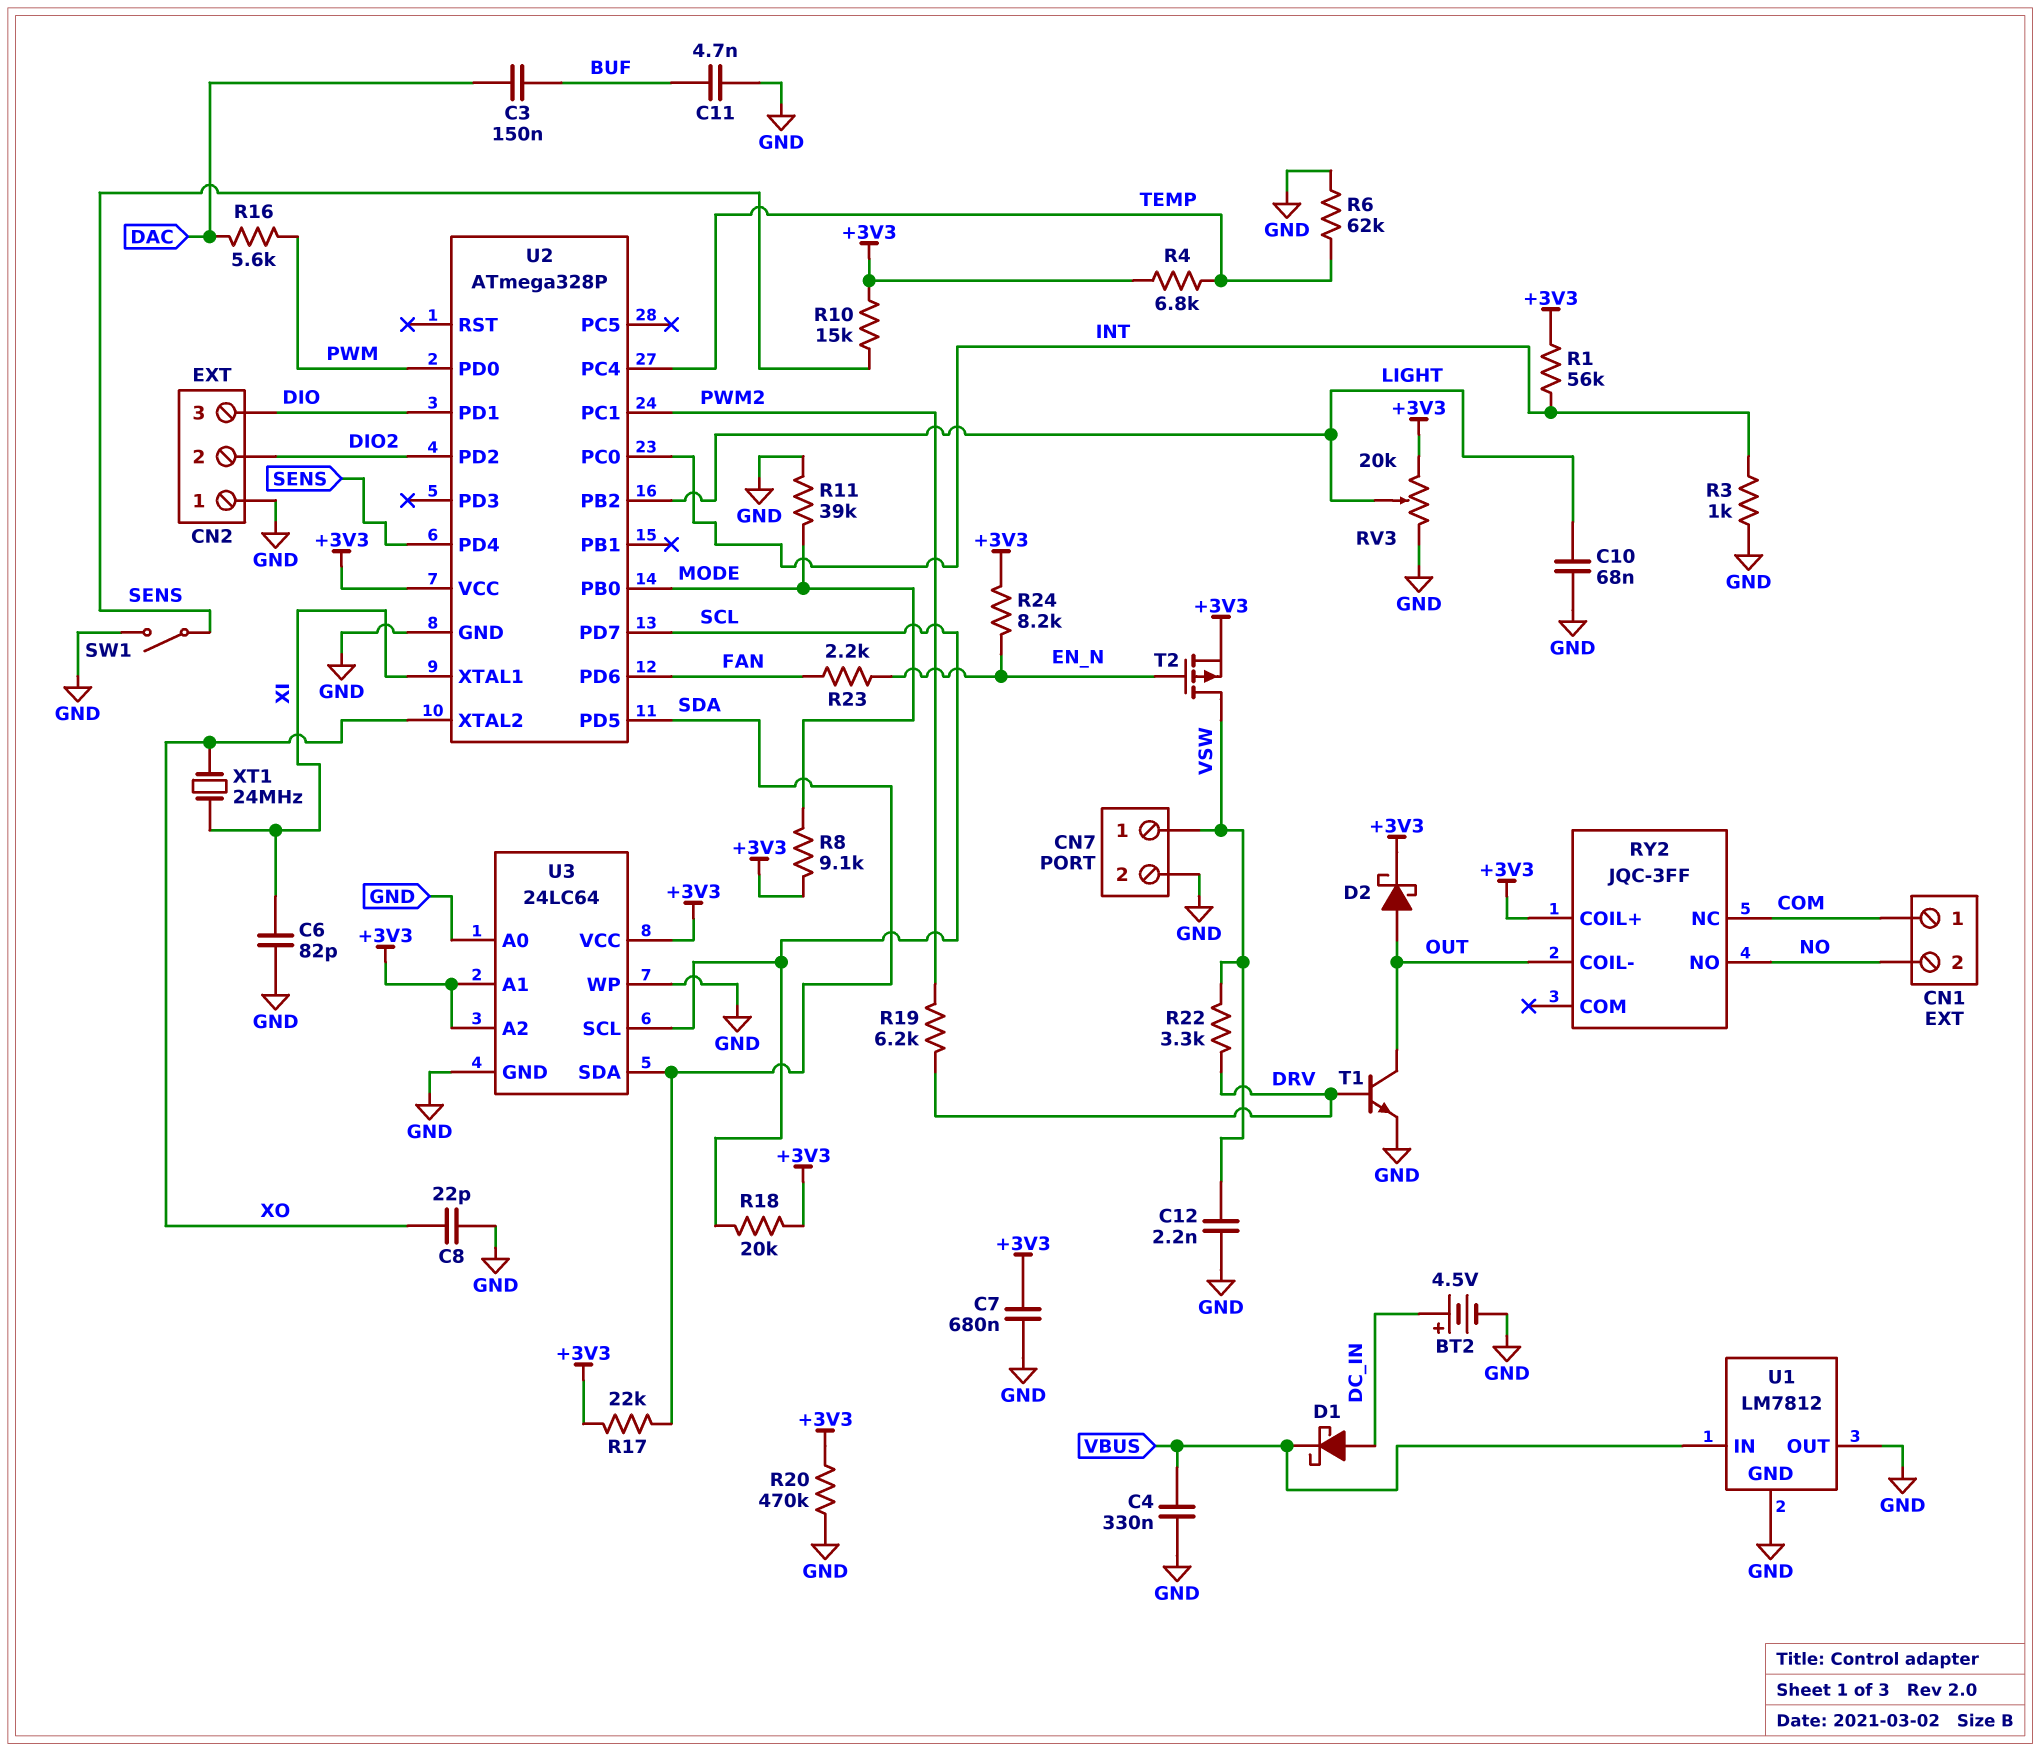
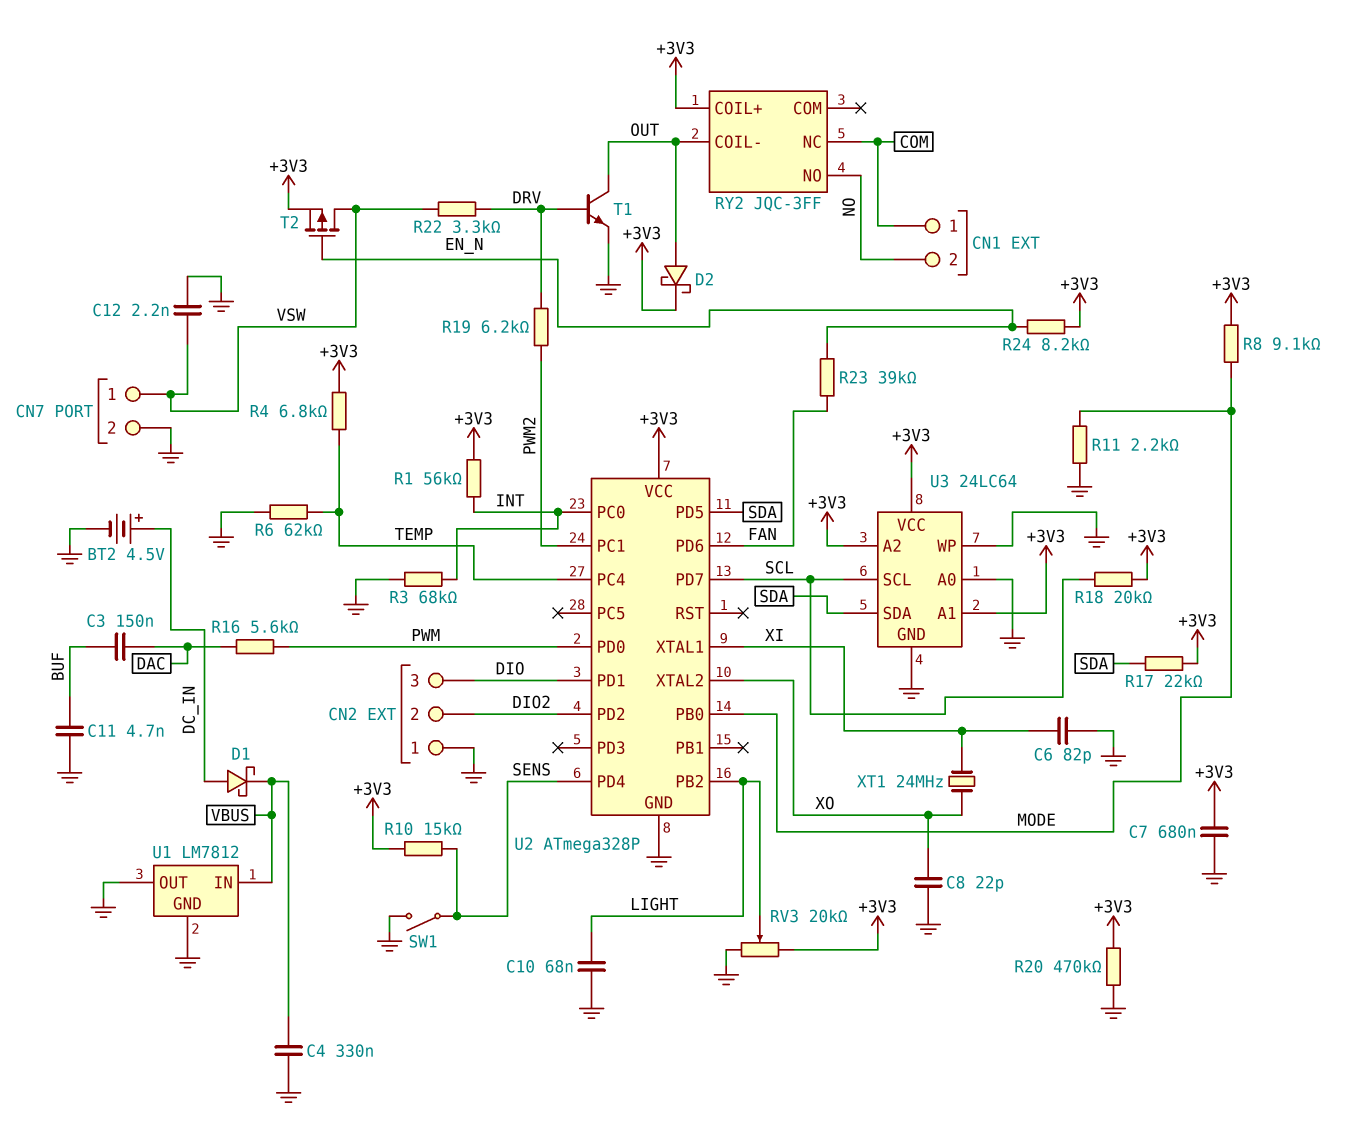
R3: 1k (GND, INT) -> 68k (GND, INT)
R11: 39k (GND, MODE) -> 2.2k (GND, MODE)
R23: 2.2k (EN_N, FAN) -> 39k (EN_N, FAN)

